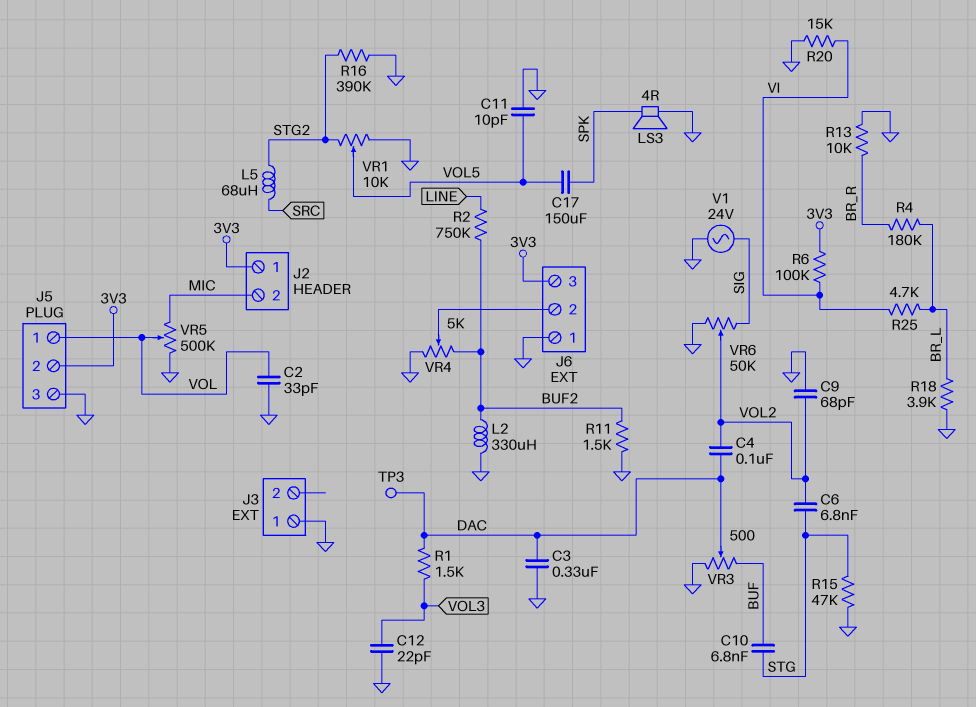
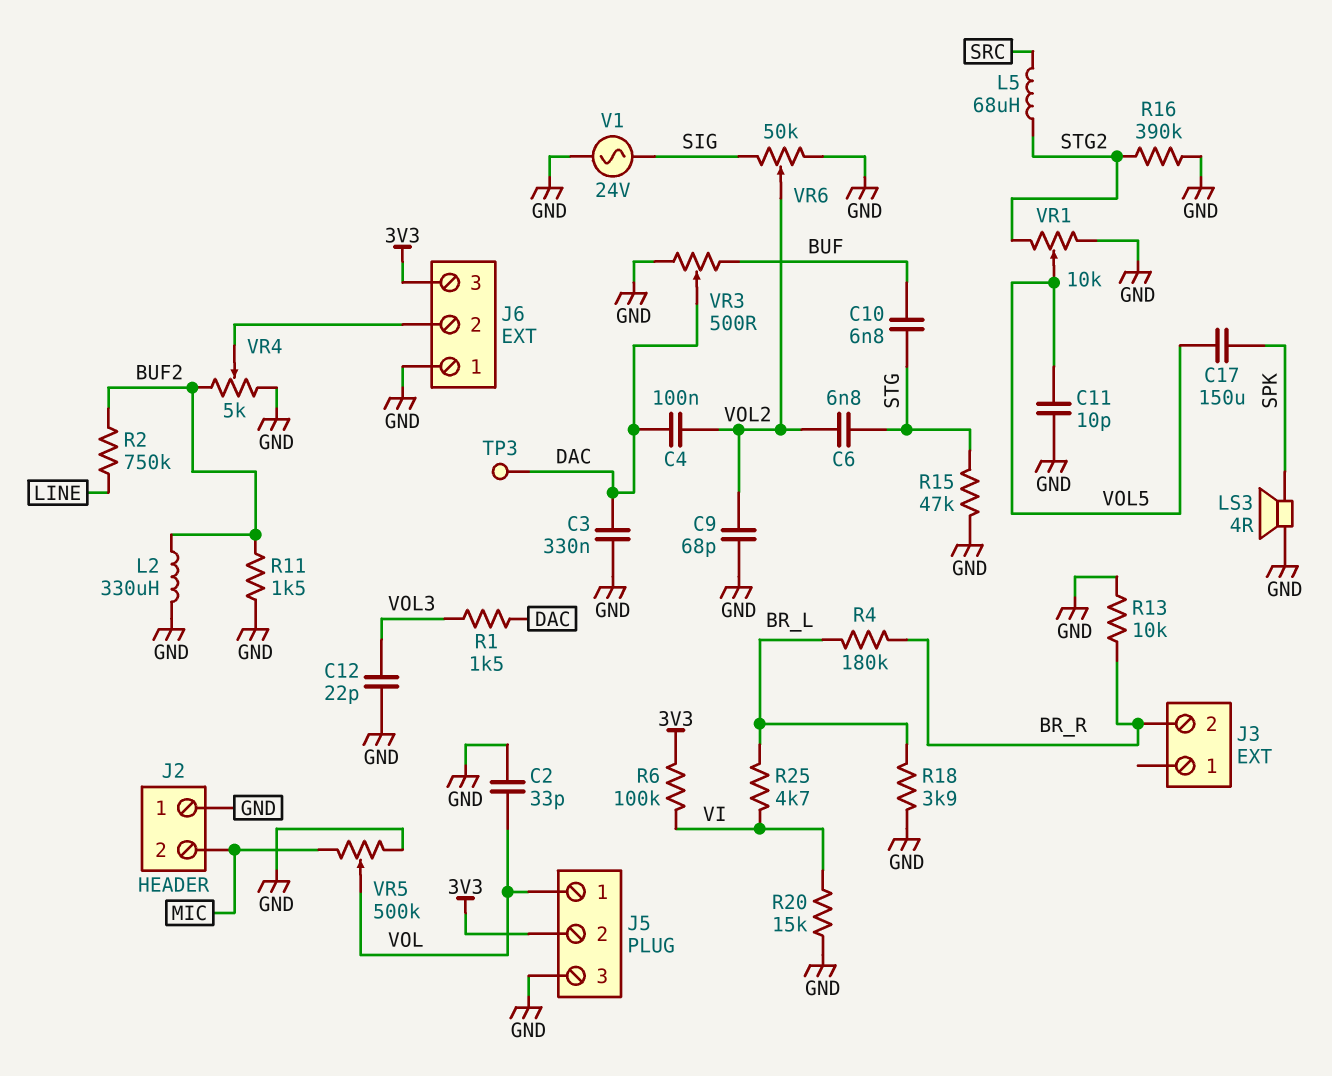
J2 pin 1: 3V3 -> GND
J3 pin 1: GND -> none
J3 pin 2: none -> BR_R

